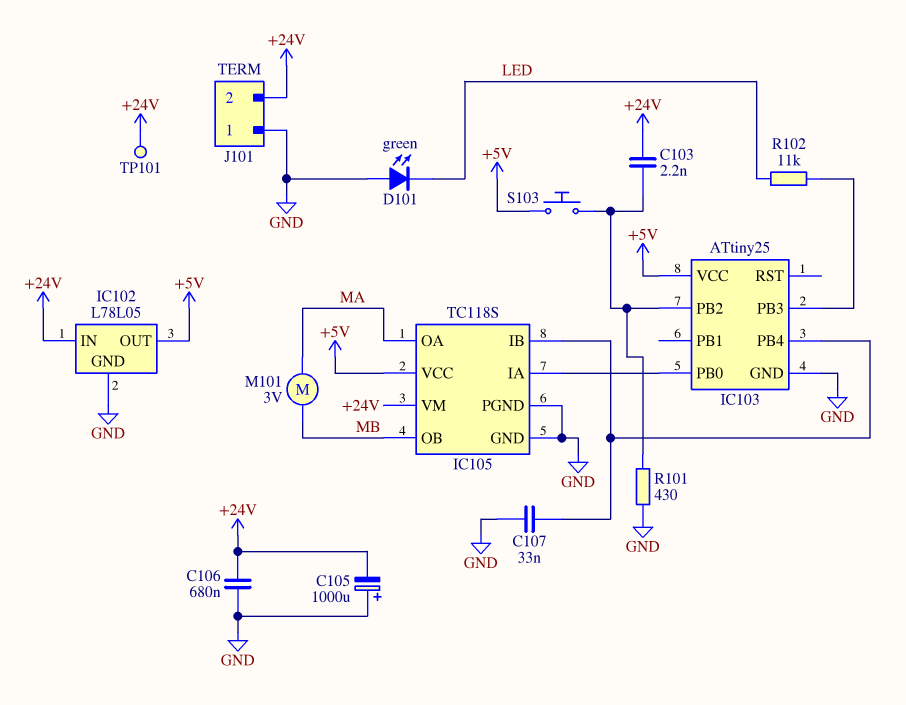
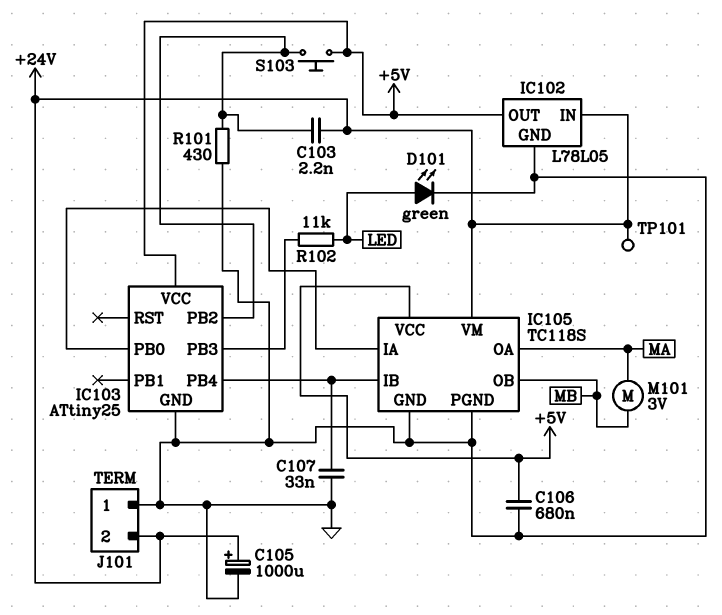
C105: 1000uF (plus GND, minus +24V) -> 1000uF (plus +24V, minus GND)
C106: 680nF (+24V, GND) -> 680nF (+5V, GND)
D101: LED green (A GND, K LED) -> LED green (A LED, K GND)

